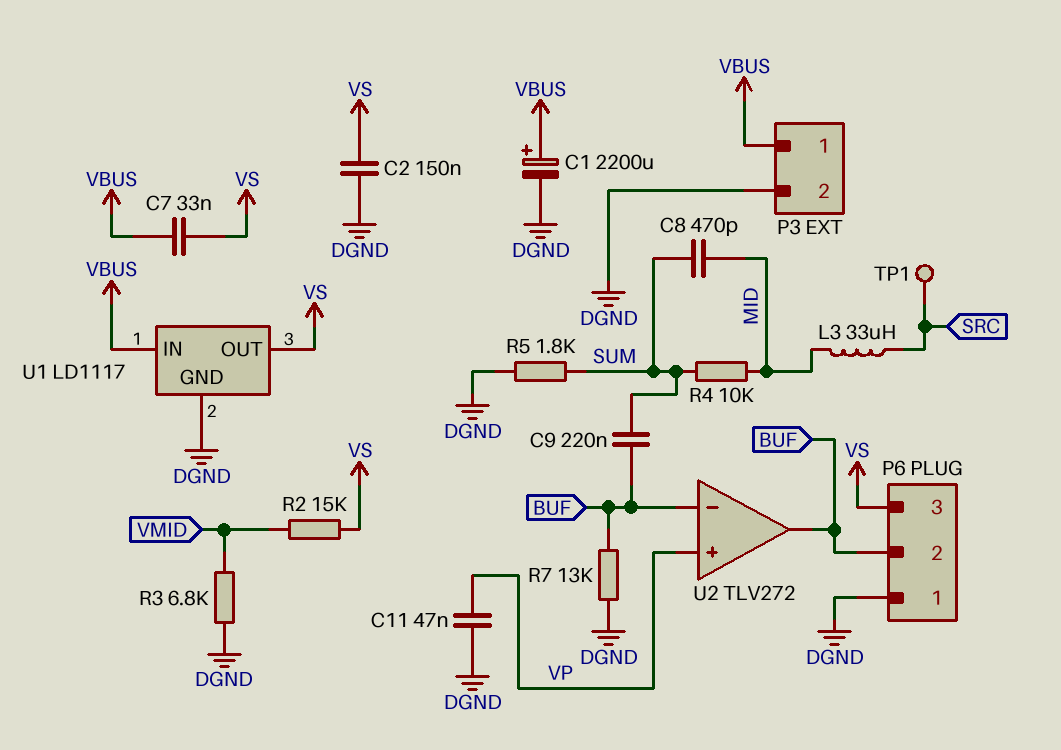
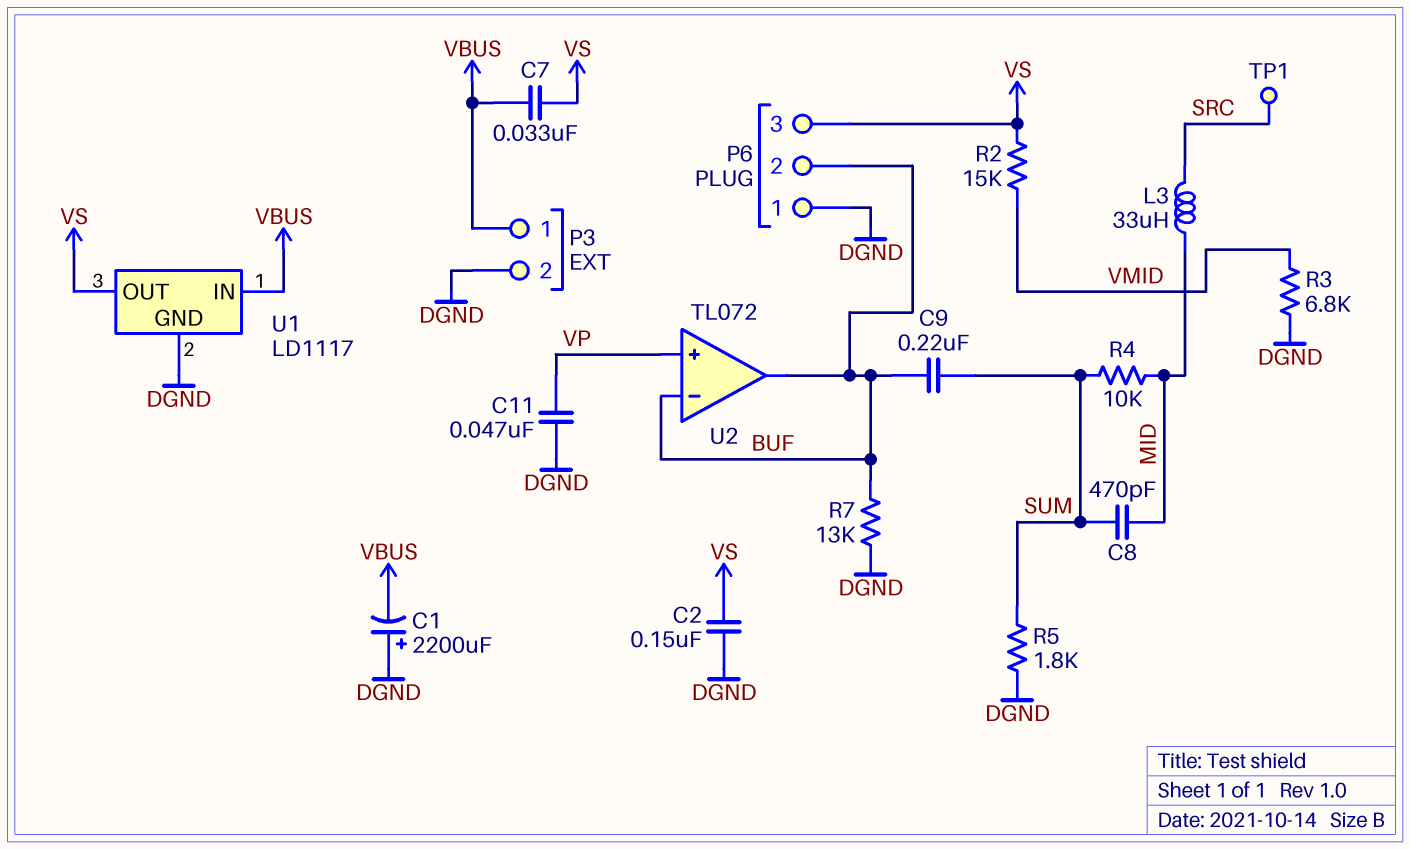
C1: 2200uF (plus VBUS, minus DGND) -> 2200uF (plus DGND, minus VBUS)
U2: TLV272 -> TL072

